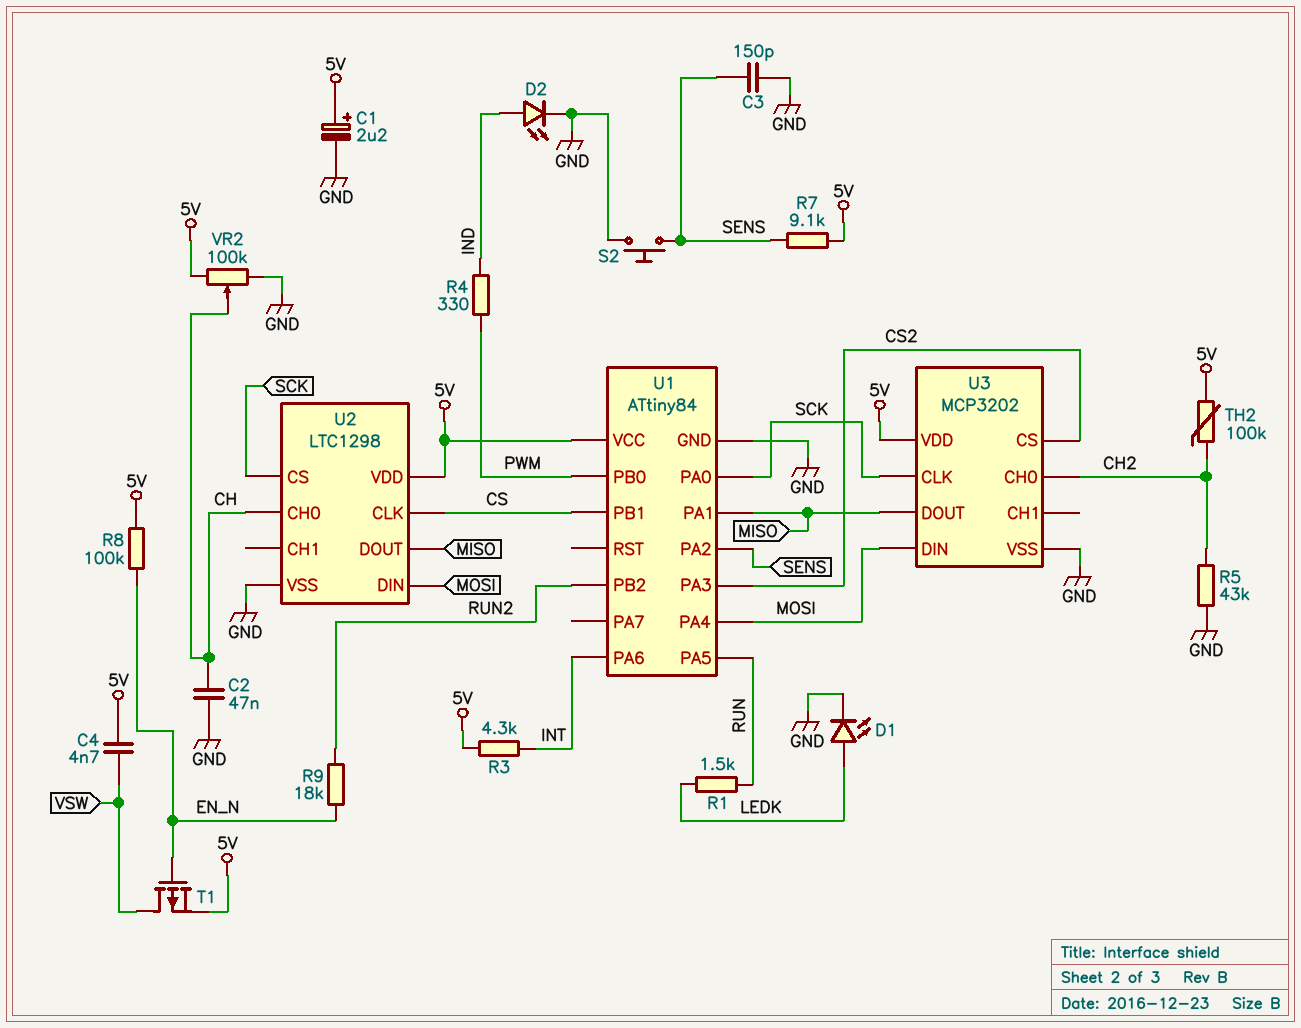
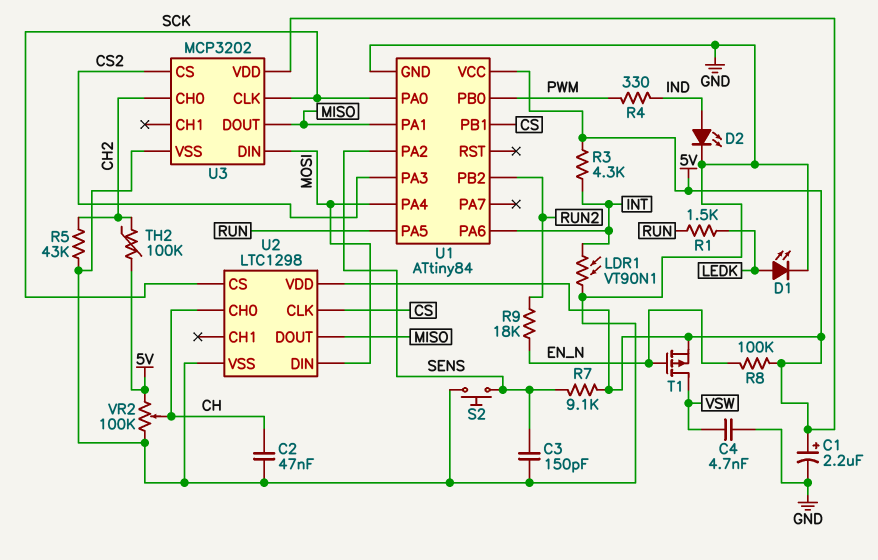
C4: 4.7nF (5V, VSW) -> 4.7nF (GND, VSW)
LDR1: none -> VT90N1 (GND, INT)

